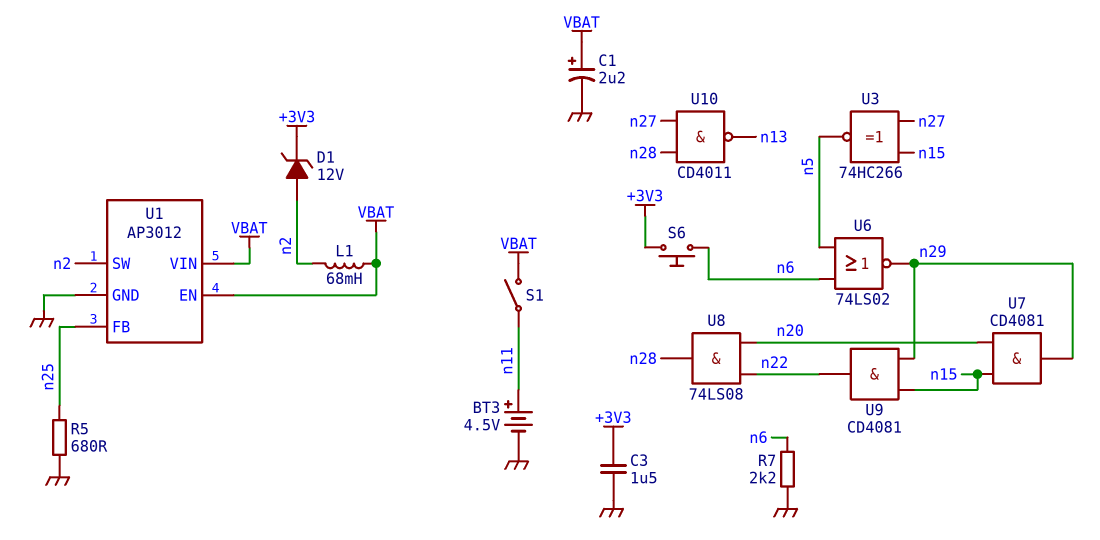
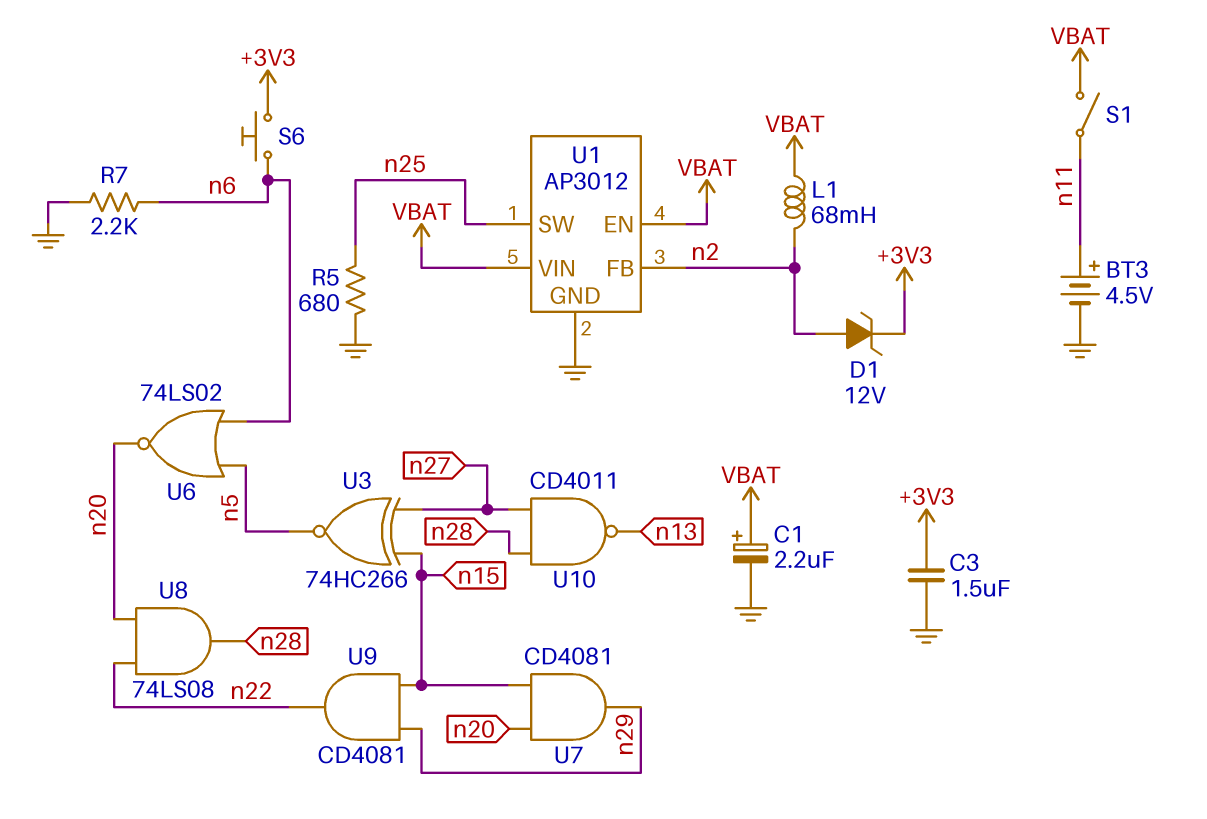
U1 pin FB: n25 -> n2
U1 pin SW: n2 -> n25
U6: NOR 74LS02 (in n5, in n6, out n29) -> NOR 74LS02 (in n5, in n6, out n20)

